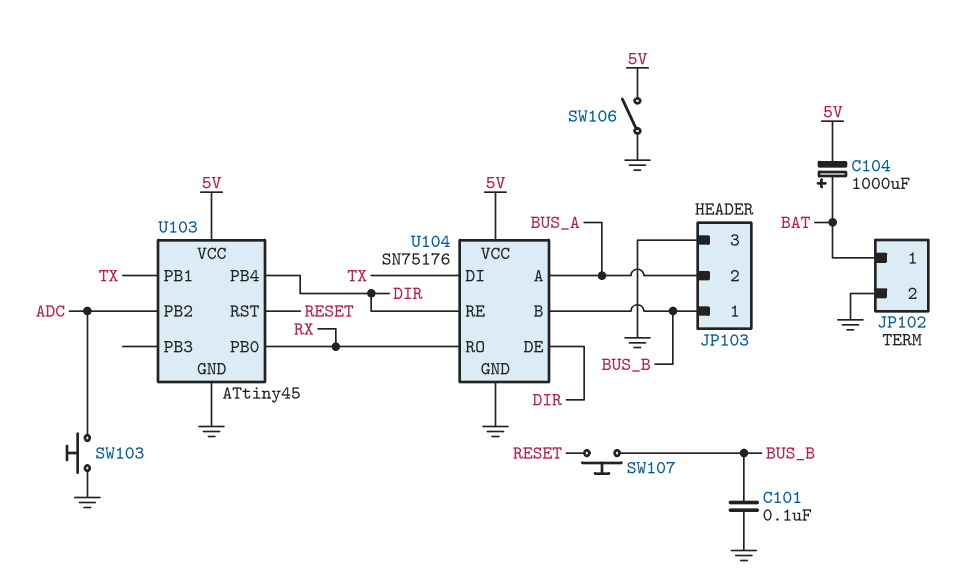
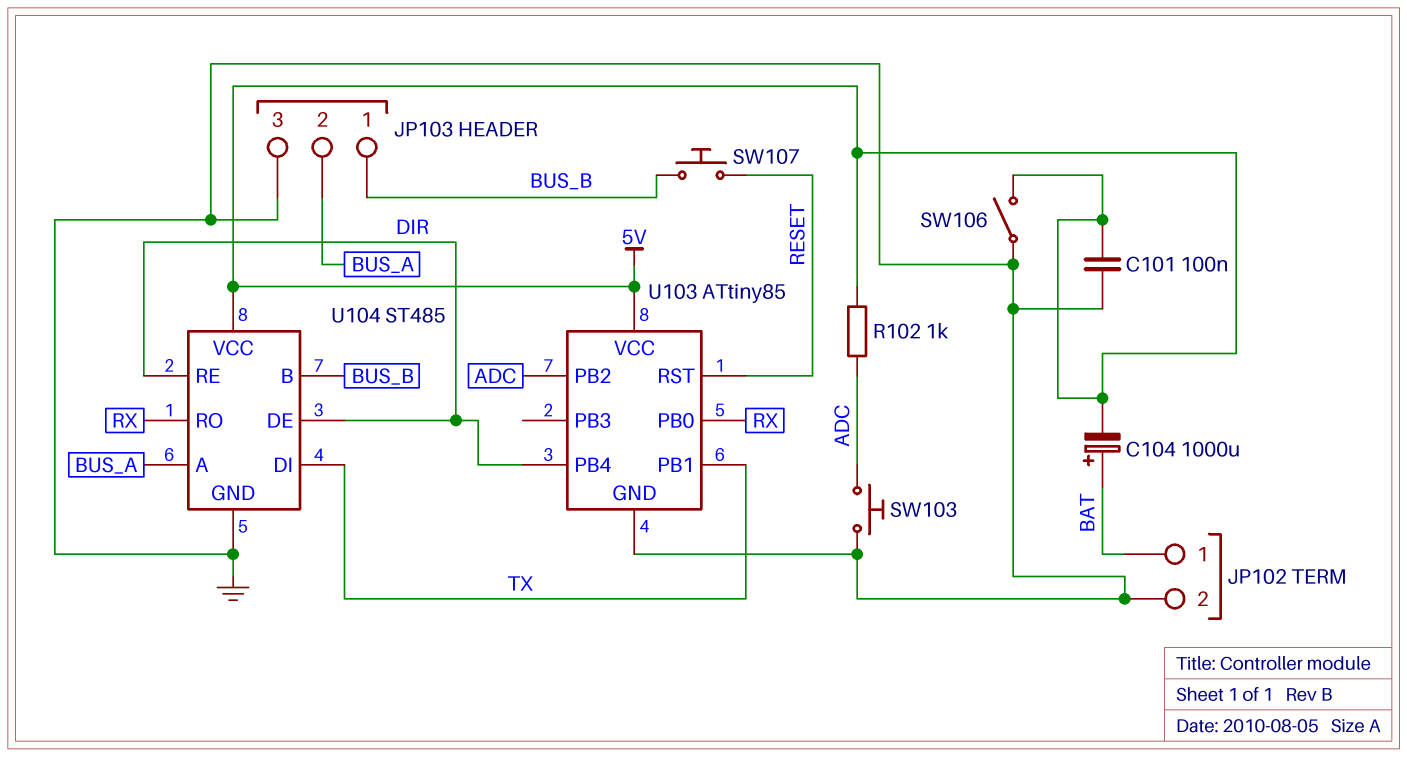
C101: 100nF (BUS_B, GND) -> 100nF (5V, GND)
R102: none -> 1k (5V, ADC)
U103: ATtiny45 -> ATtiny85
U104: SN75176 -> ST485

